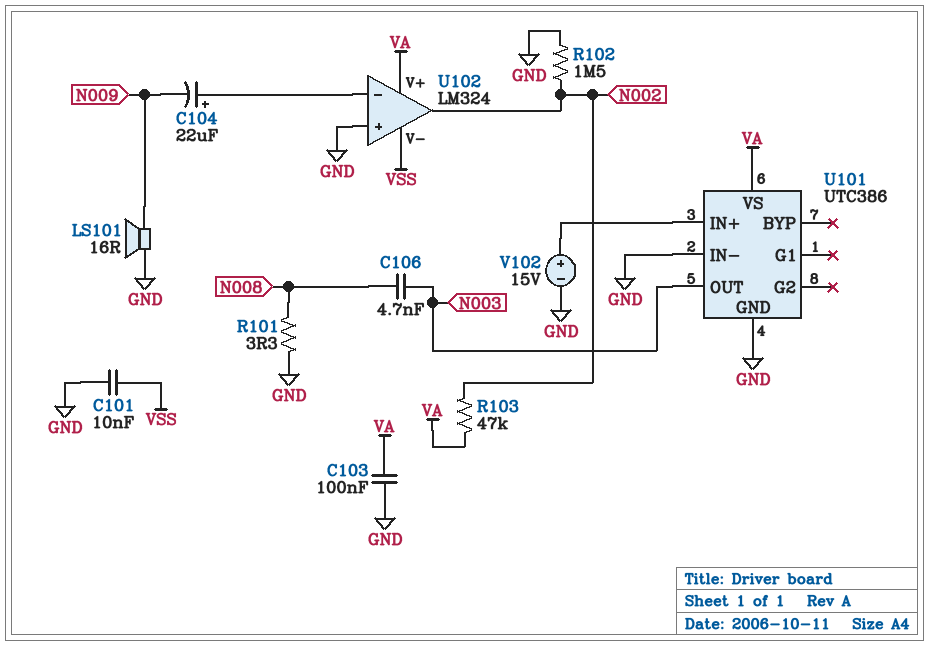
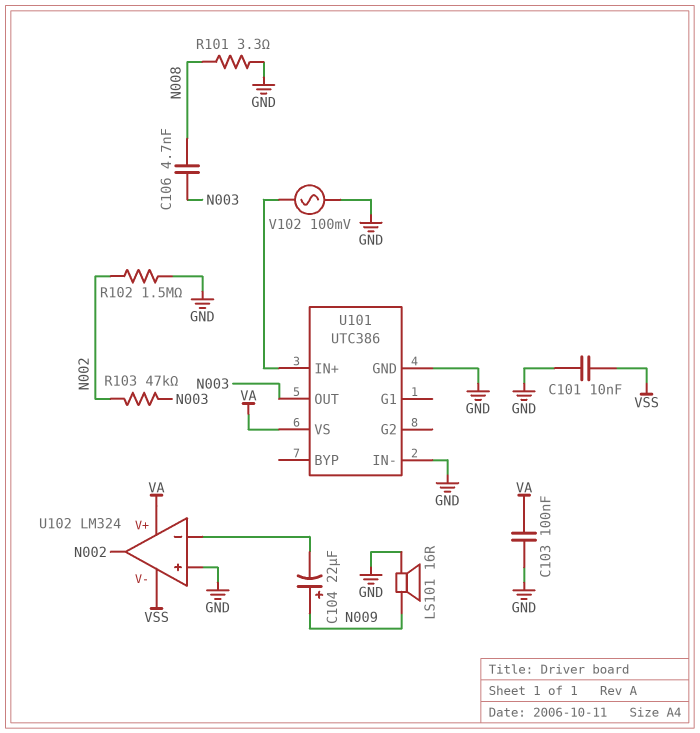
C104: 22uF (plus U102/in-, minus N009) -> 22uF (plus N009, minus U102/in-)
R103: 47k (N002, VA) -> 47k (N002, N003)
V102: 15V (plus U101/IN+, minus GND) -> AC 100mV (GND, U101/IN+)

